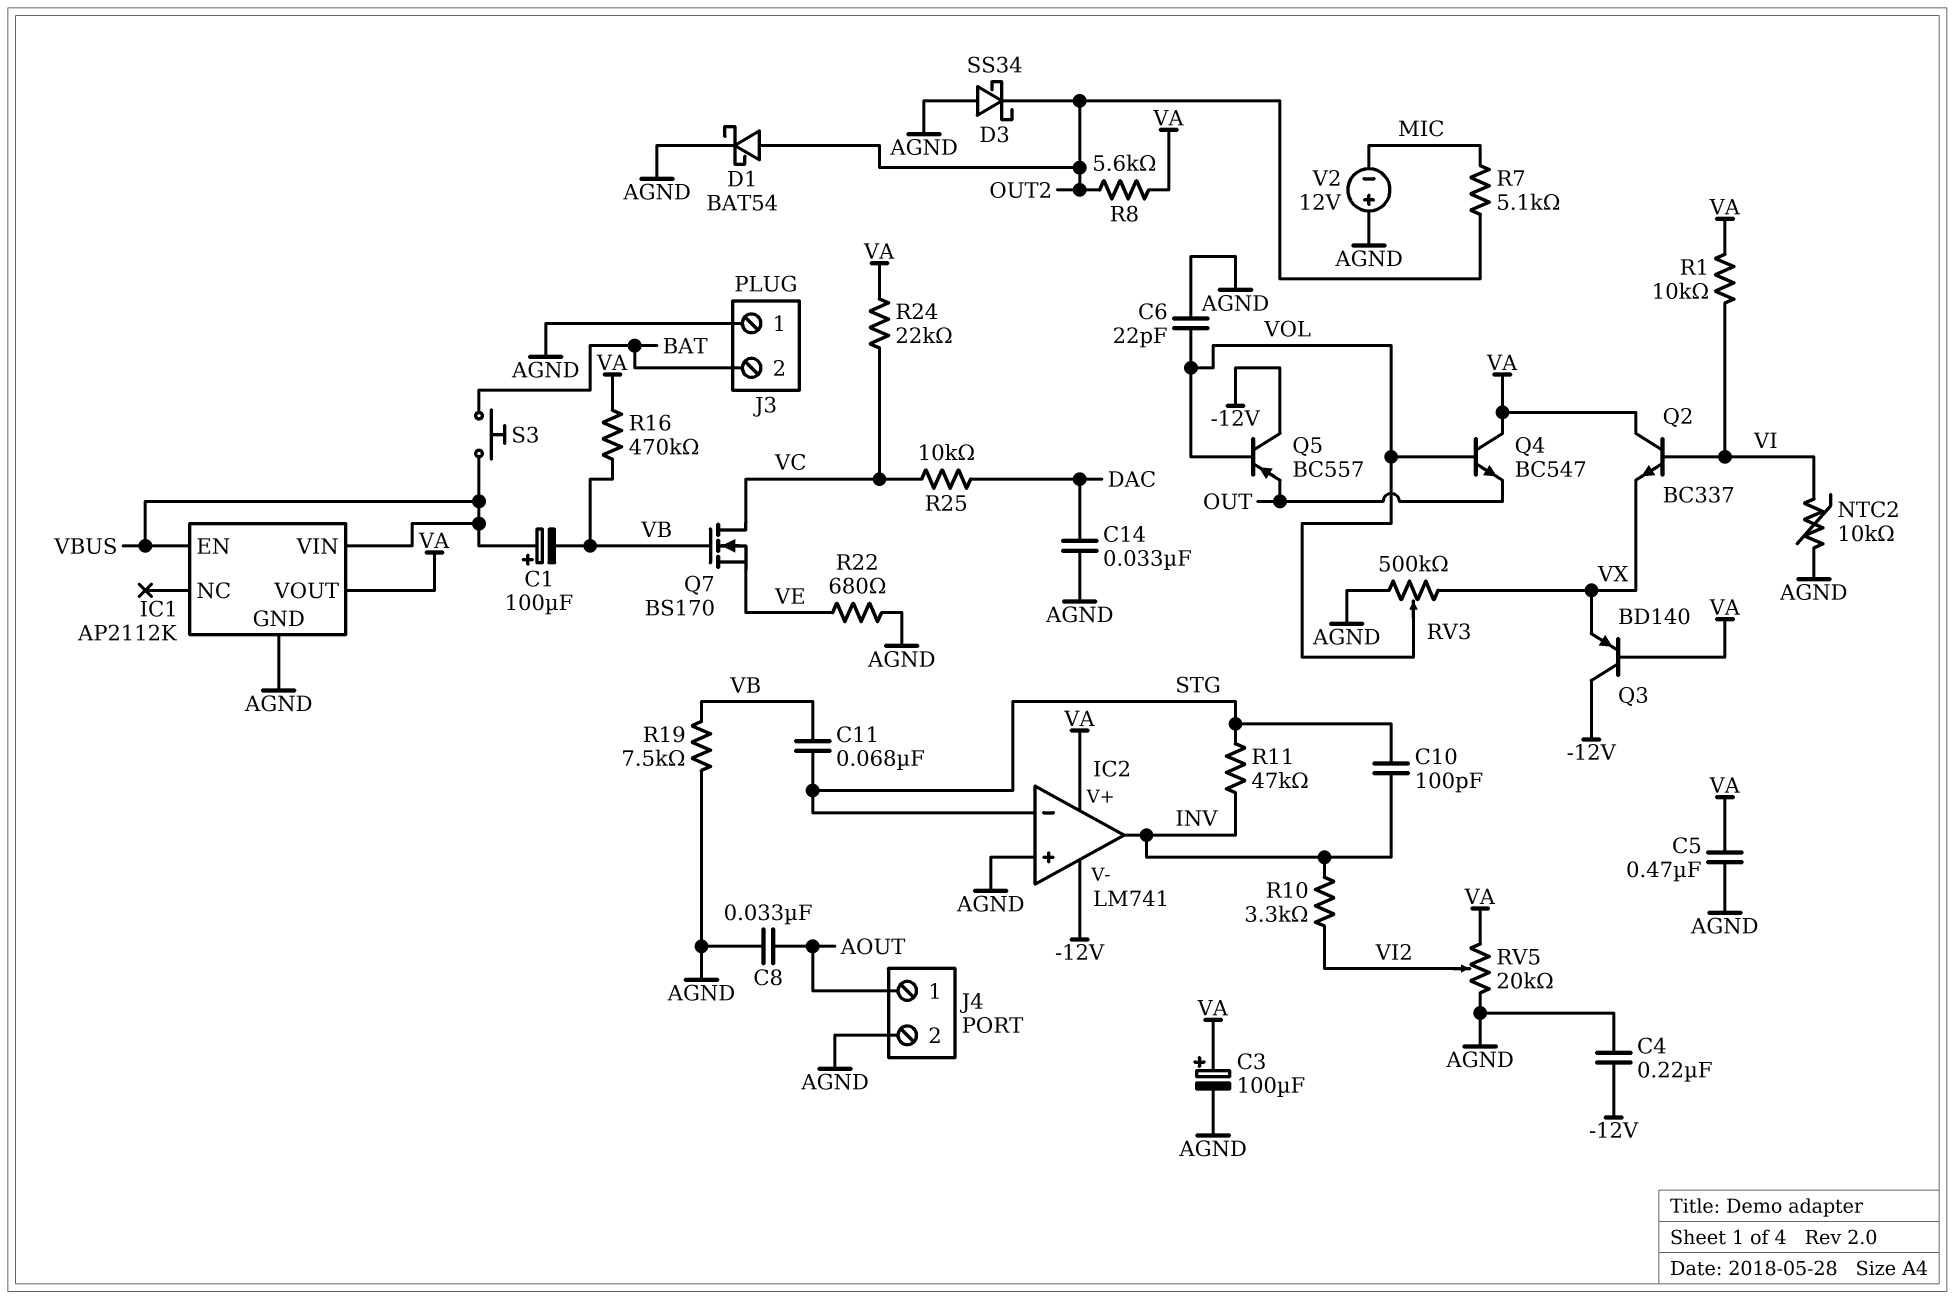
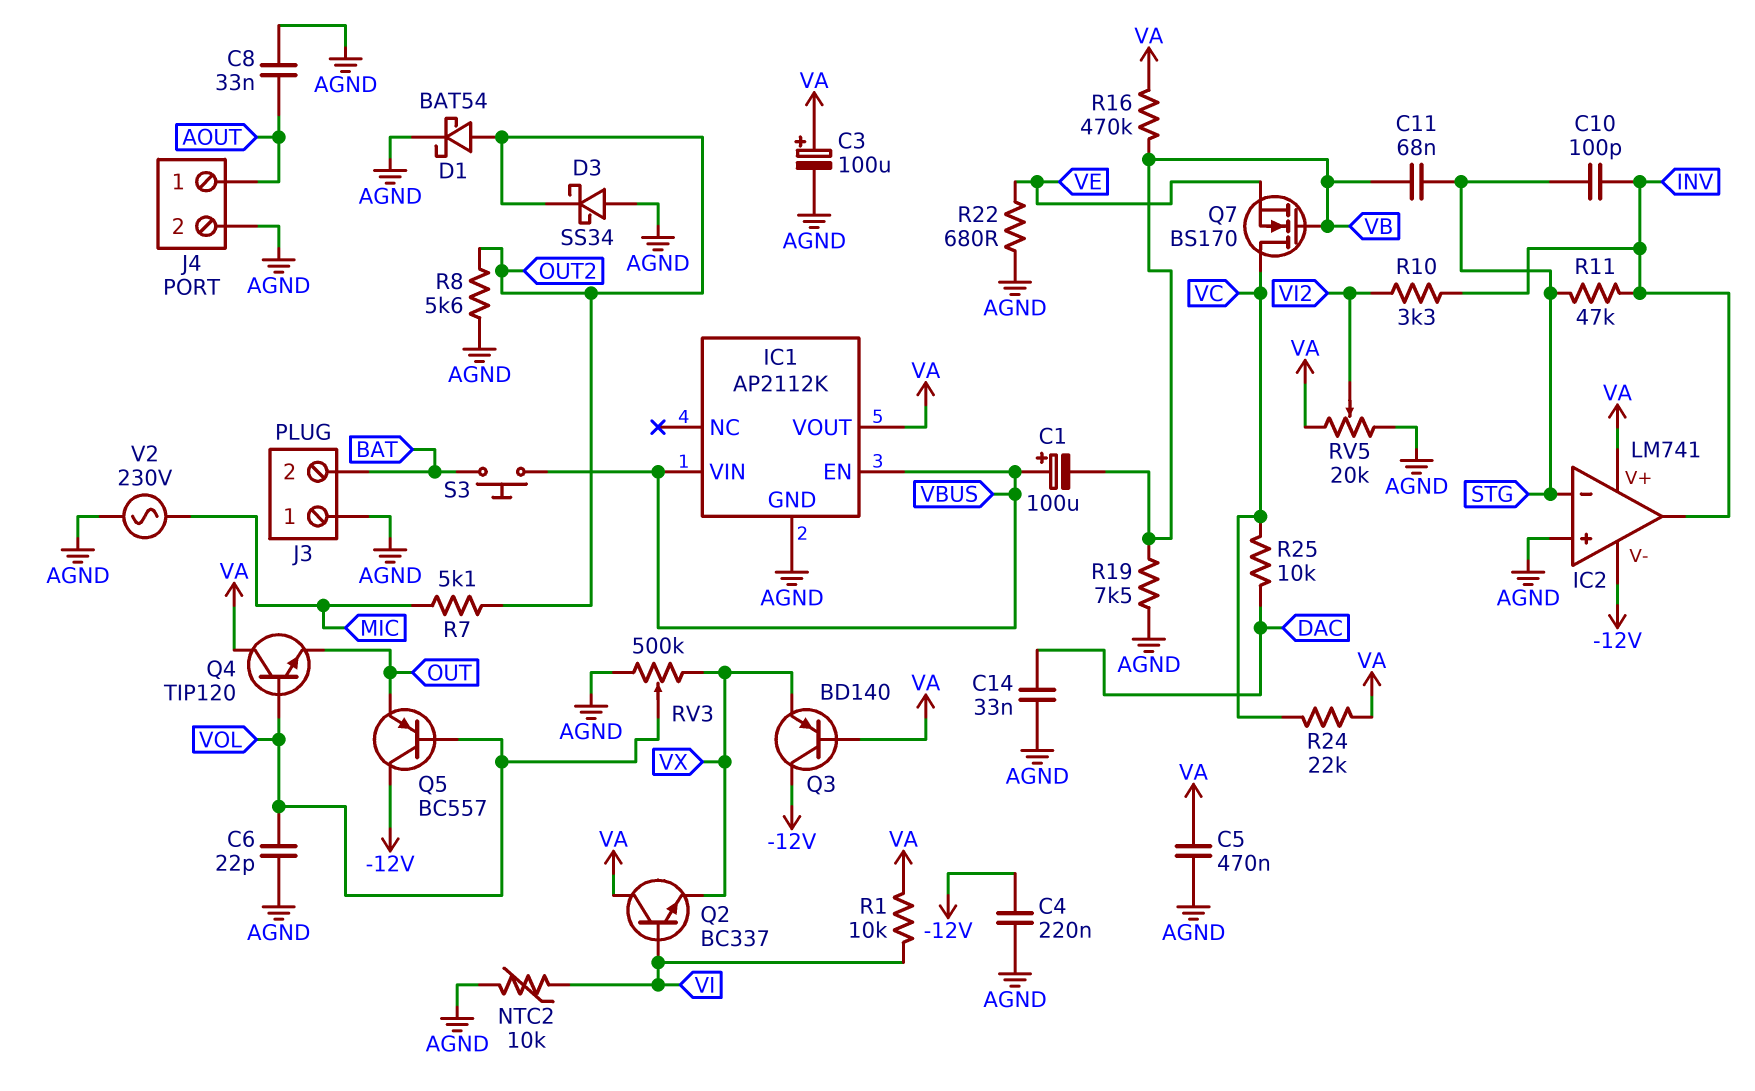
Q4: NPN BC547 (B VOL, C VA, E OUT) -> NPN TIP120 (B VOL, C VA, E OUT)
R8: 5.6k (OUT2, VA) -> 5.6k (AGND, OUT2)
V2: 12V (plus AGND, minus MIC) -> AC 230V (AGND, MIC)

